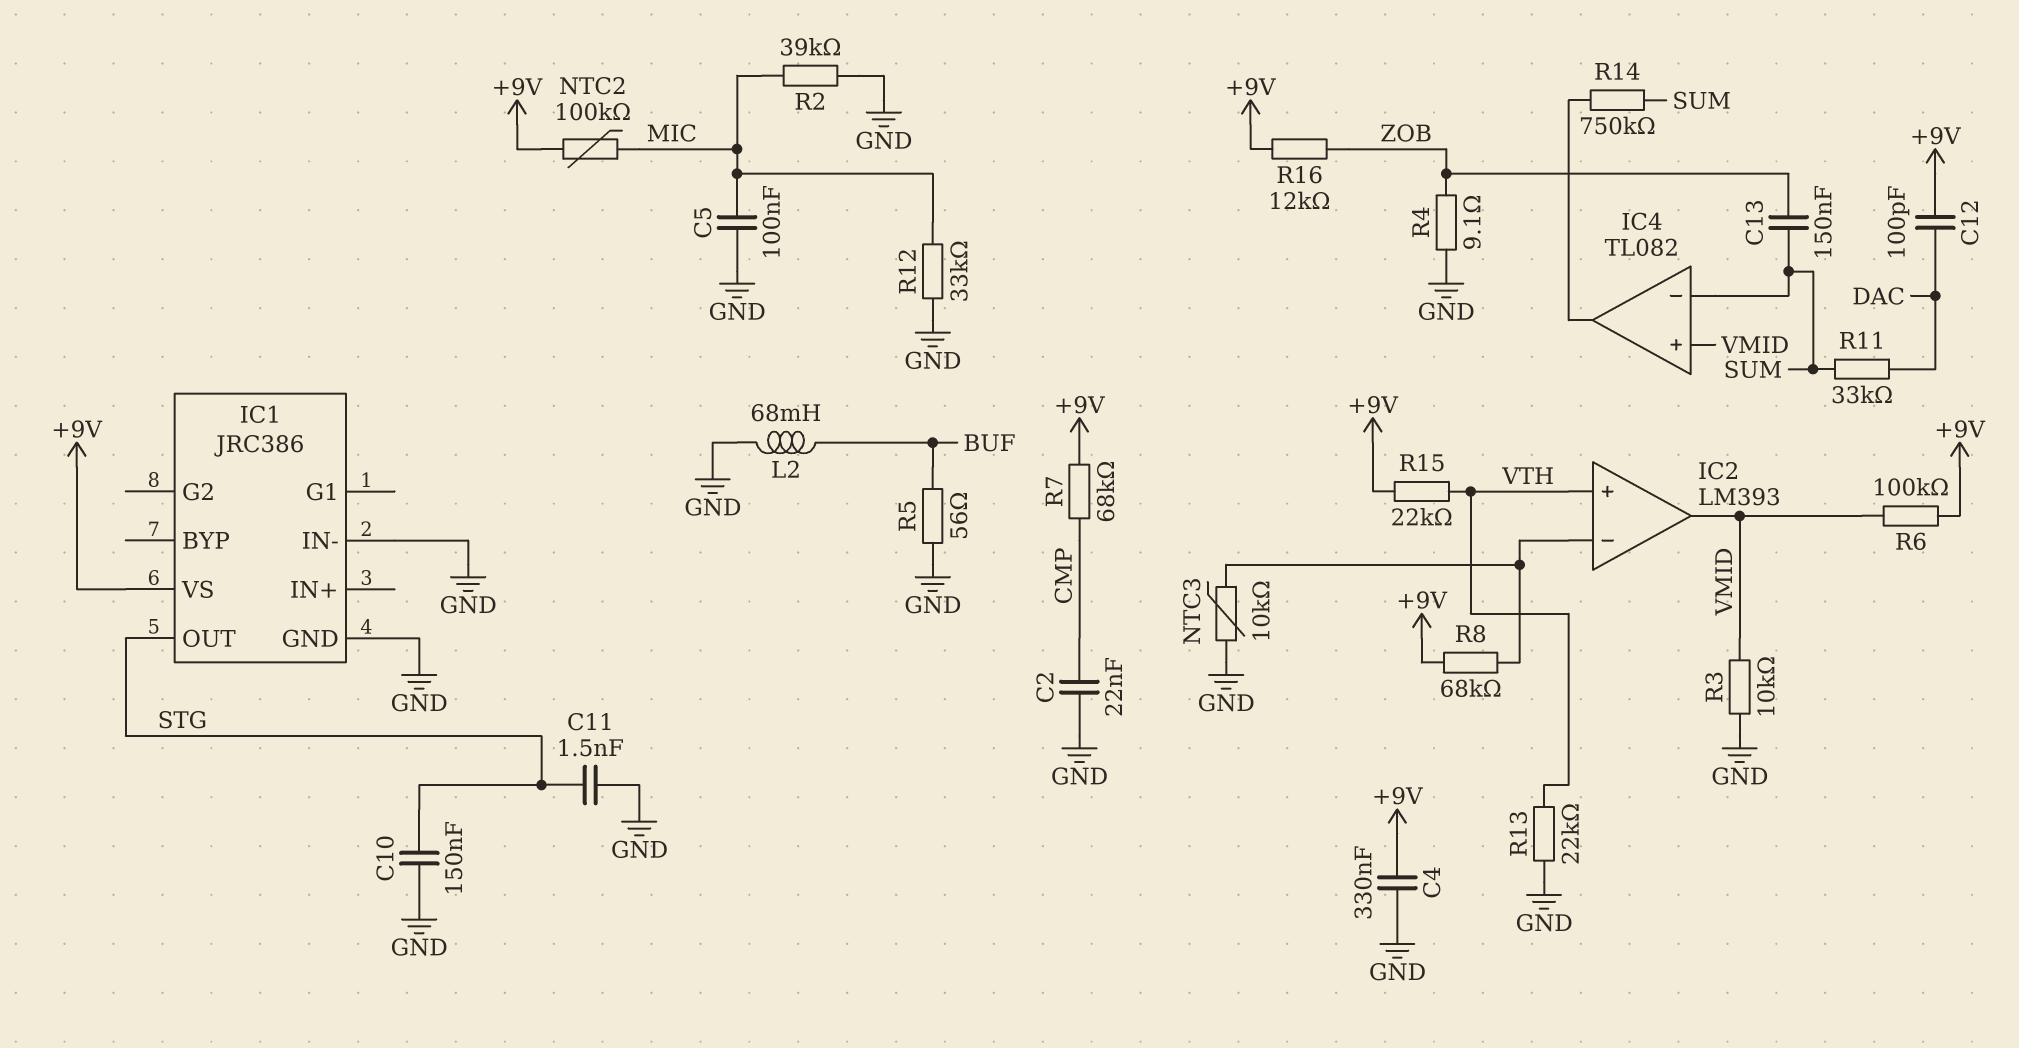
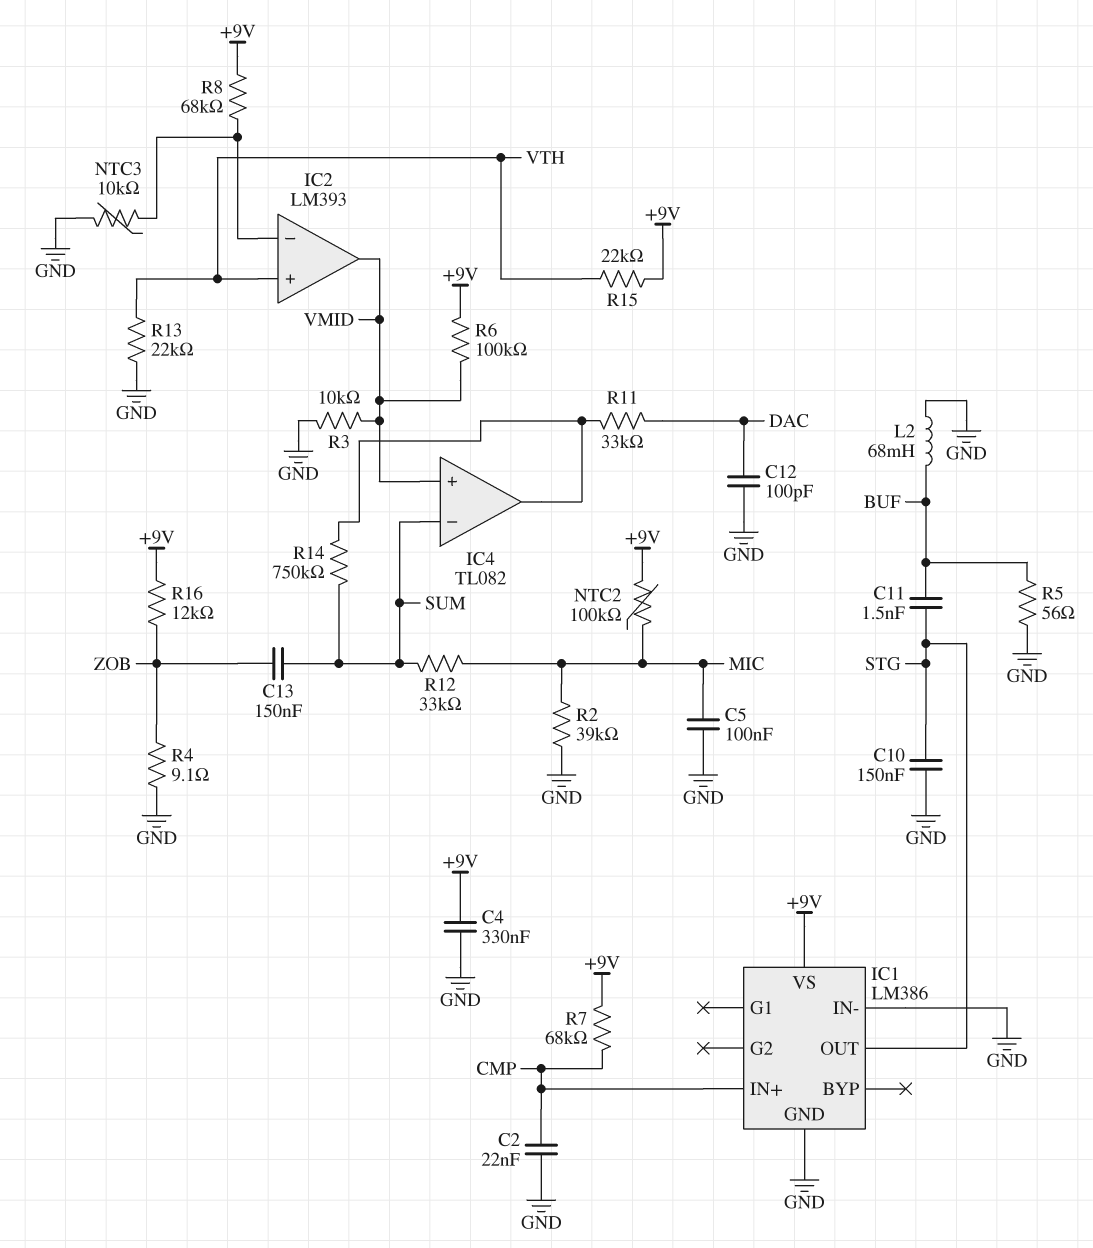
C11: 1.5nF (GND, STG) -> 1.5nF (BUF, STG)
C12: 100pF (+9V, DAC) -> 100pF (DAC, GND)
IC1: JRC386 -> LM386
IC1 pin IN+: none -> CMP
R11: 33k (DAC, SUM) -> 33k (DAC, IC4/out)
R12: 33k (GND, MIC) -> 33k (MIC, SUM)

